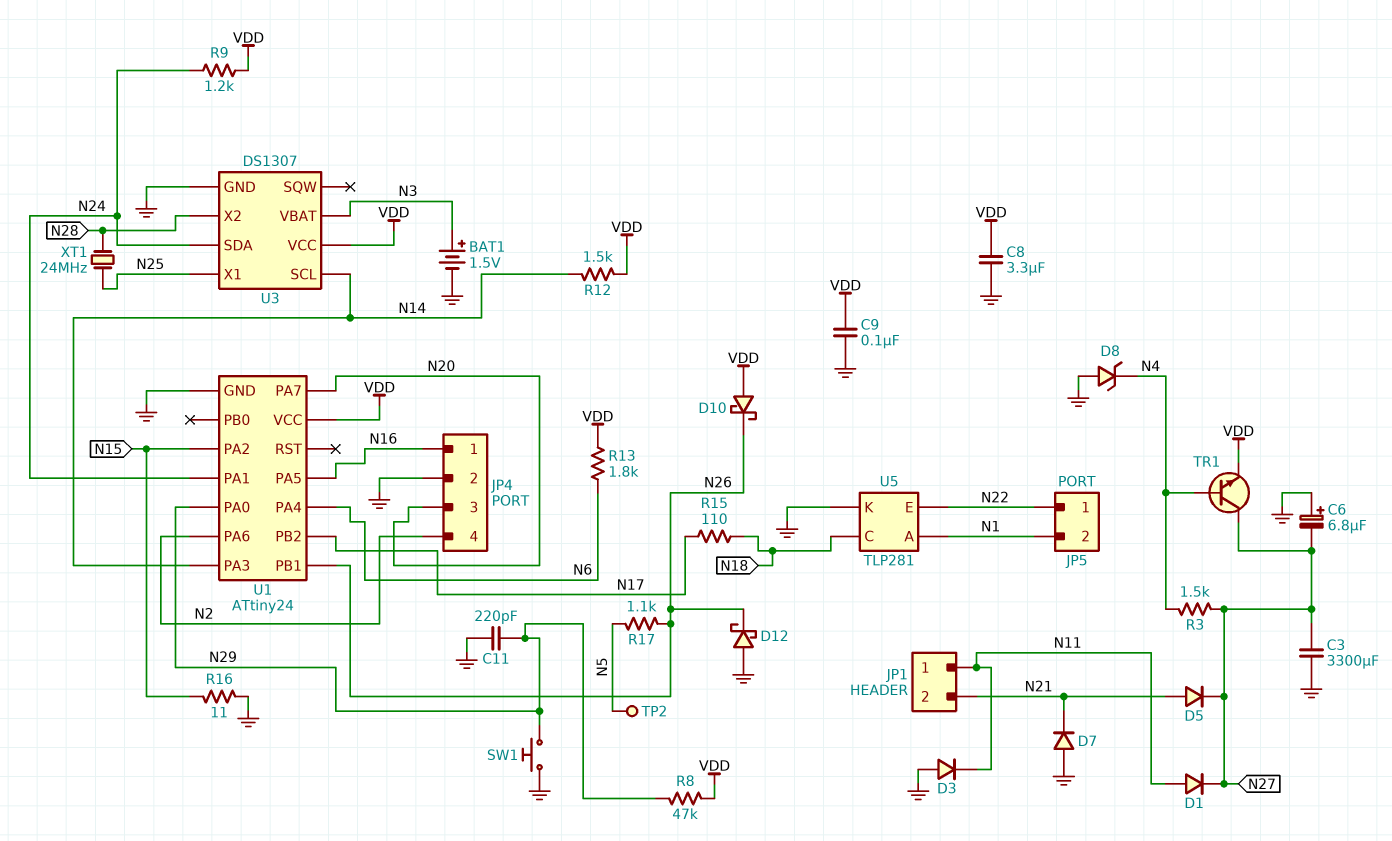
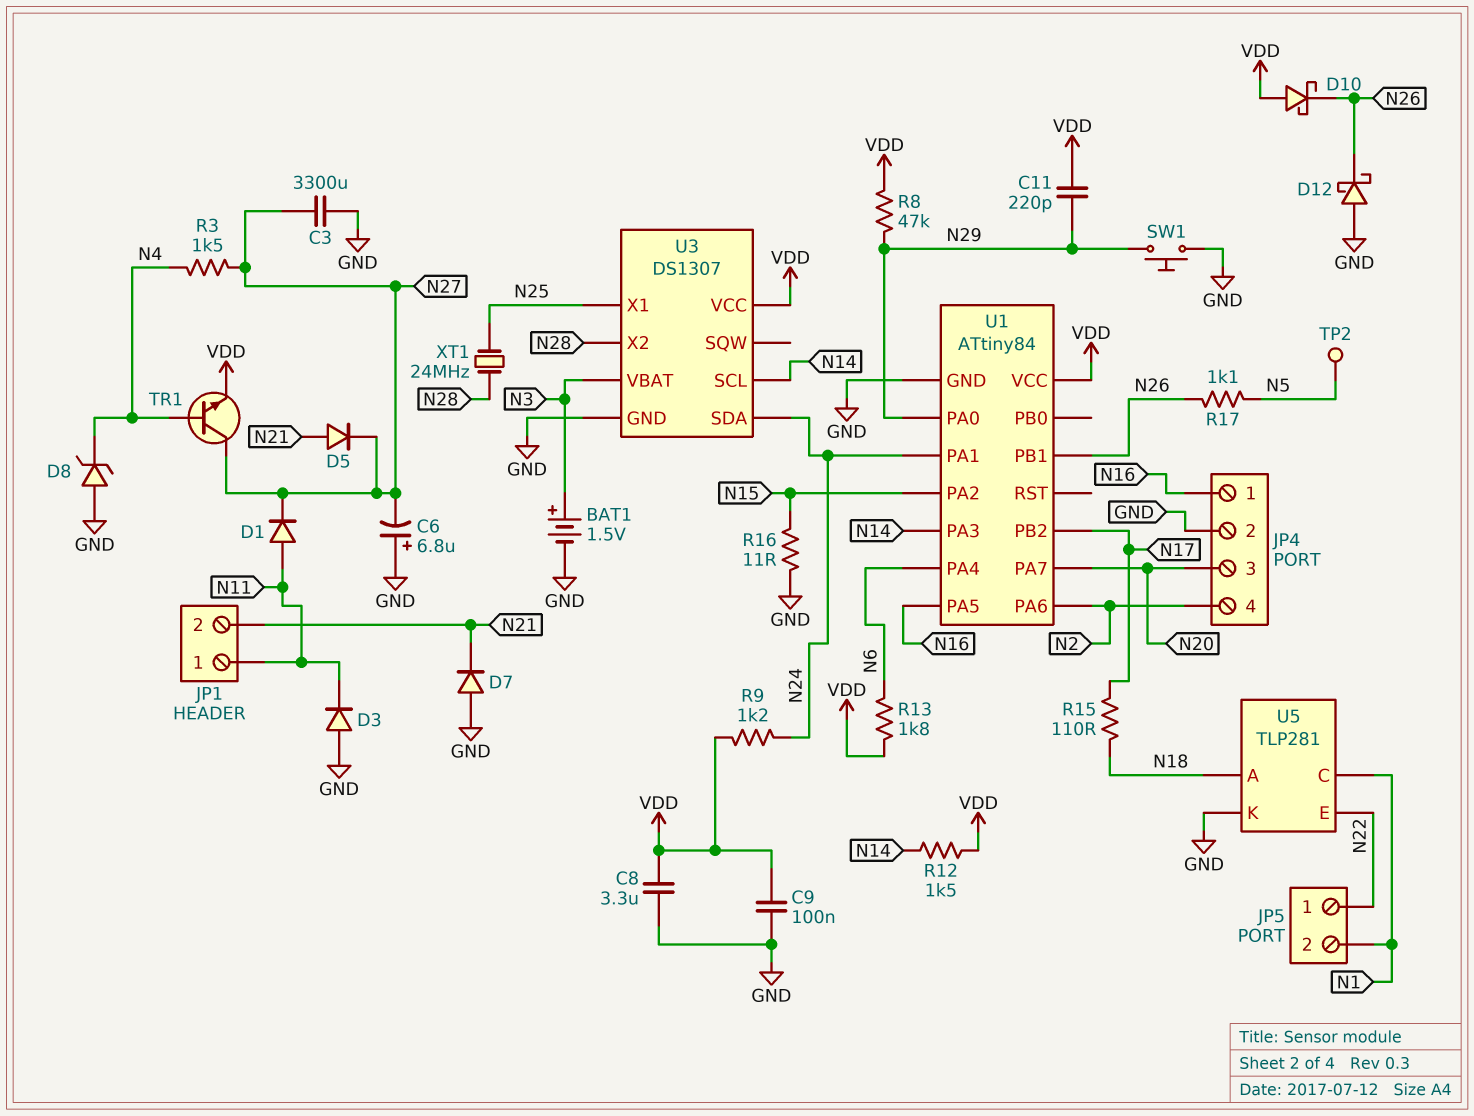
C11: 220pF (GND, N29) -> 220pF (N29, VDD)
U1: ATtiny24 -> ATtiny84
U5 pin A: N1 -> N18
U5 pin C: N18 -> N1

